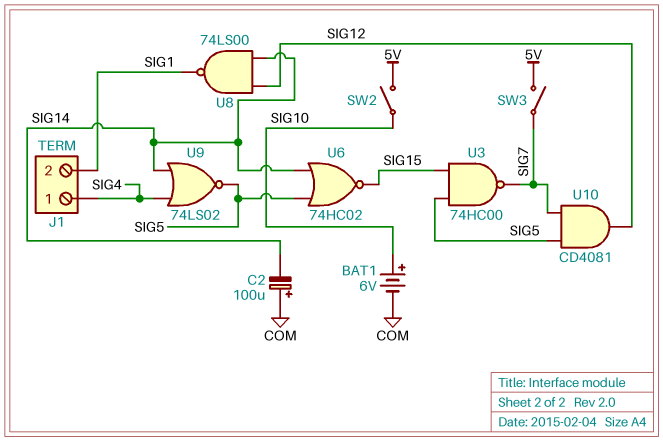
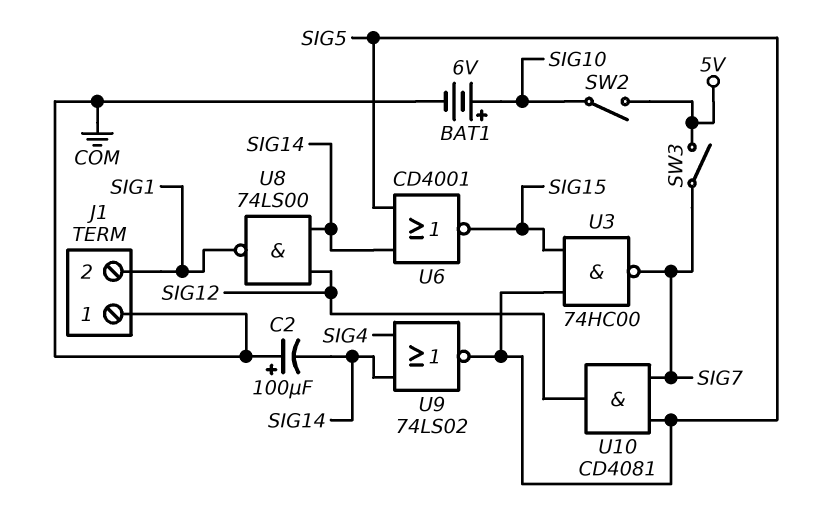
J1 pin 1: SIG4 -> COM
U6: NOR 74HC02 (in SIG5, in SIG14, out SIG15) -> NOR CD4001 (in SIG5, in SIG14, out SIG15)

